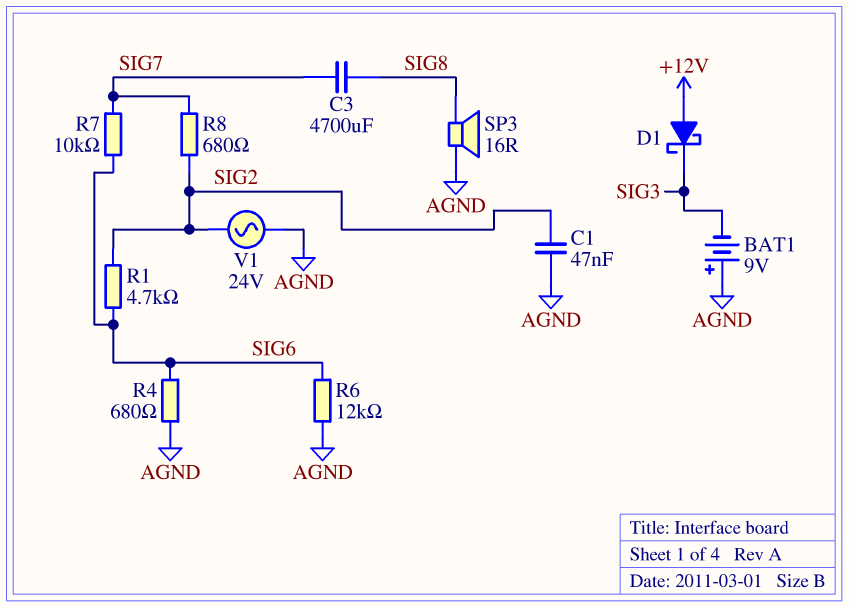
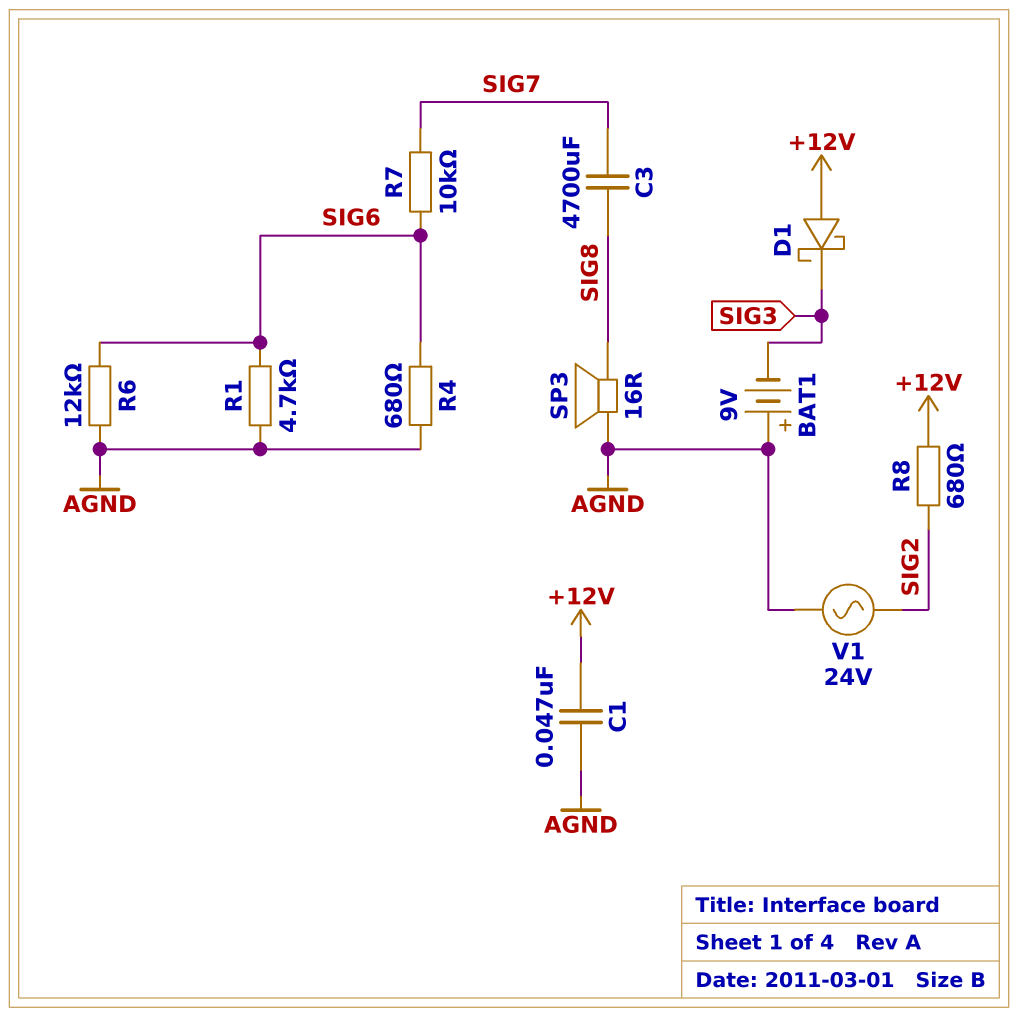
C1: 47nF (AGND, SIG2) -> 47nF (+12V, AGND)
R1: 4.7k (SIG2, SIG6) -> 4.7k (AGND, SIG6)
R8: 680 (SIG2, SIG7) -> 680 (+12V, SIG2)

